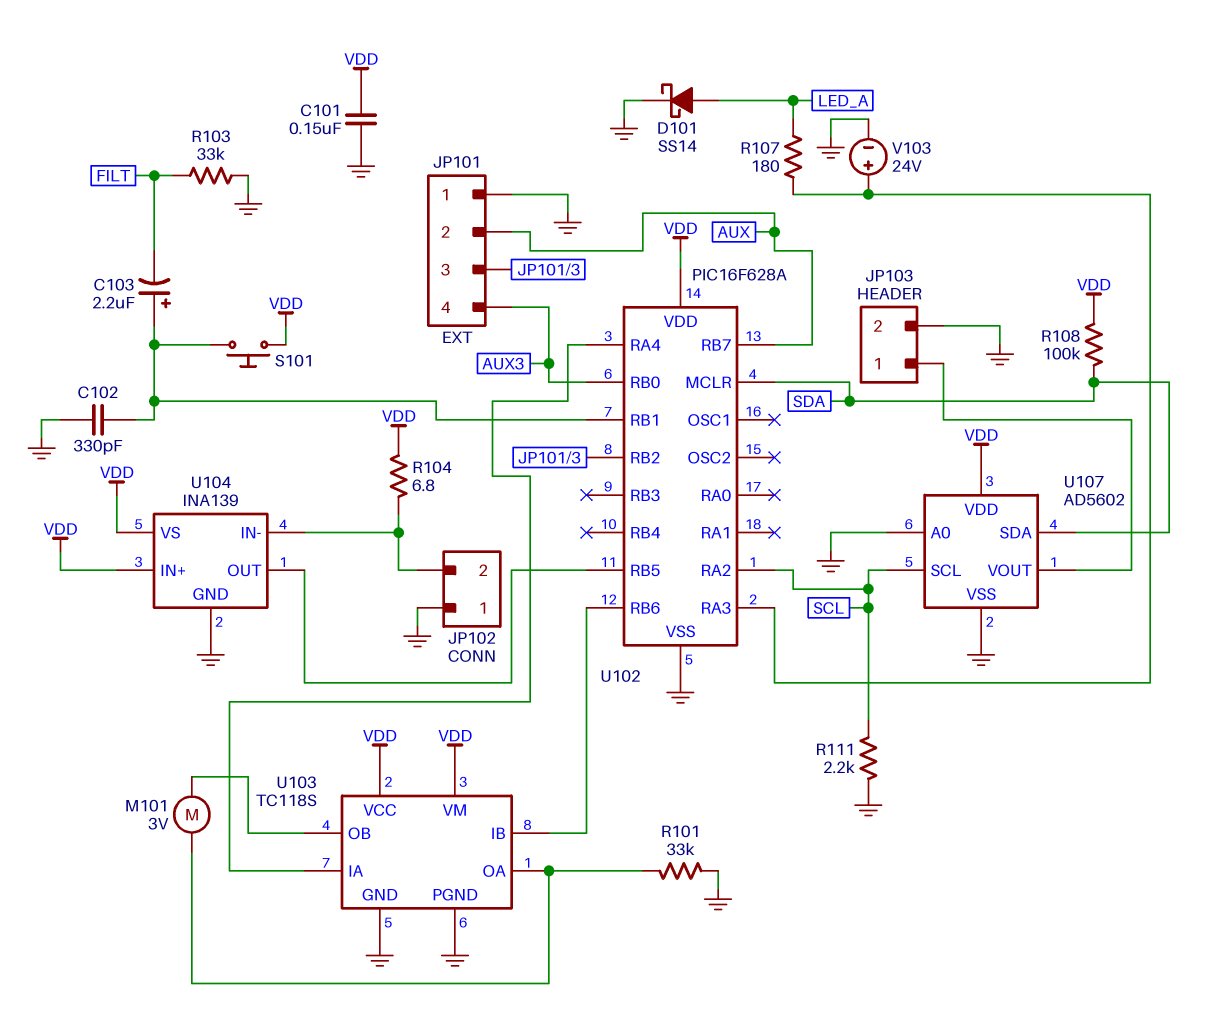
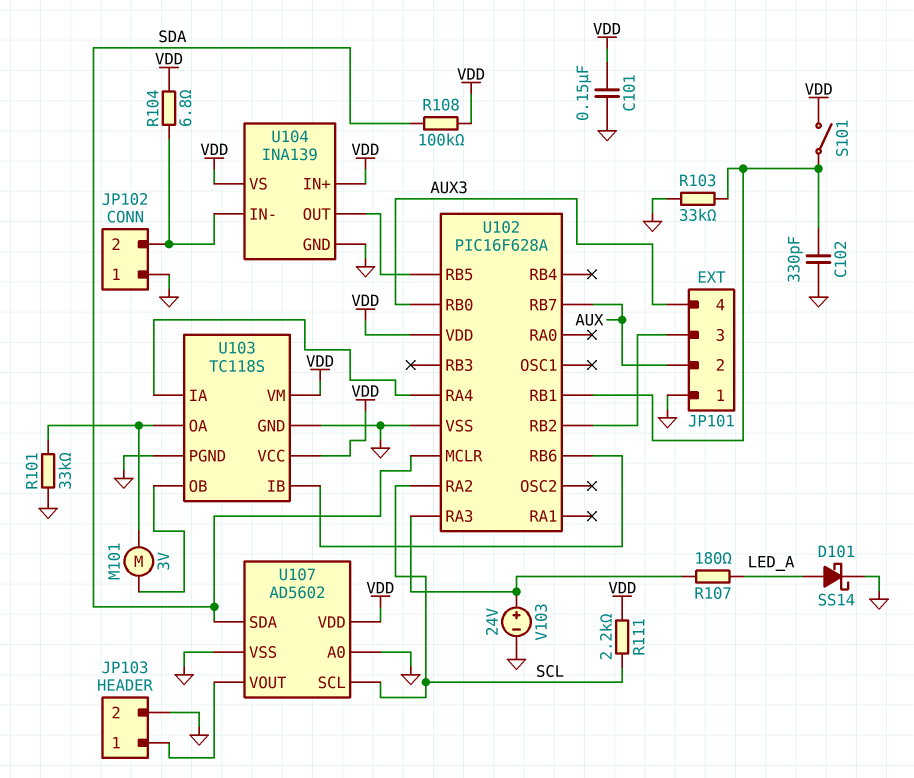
C103: 2.2uF (plus U102/RB1, minus FILT) -> none
R103: 33k (FILT, GND) -> 33k (GND, U102/RB1)
R111: 2.2k (GND, SCL) -> 2.2k (SCL, VDD)
S101: button (U102/RB1, VDD) -> switch (U102/RB1, VDD)

